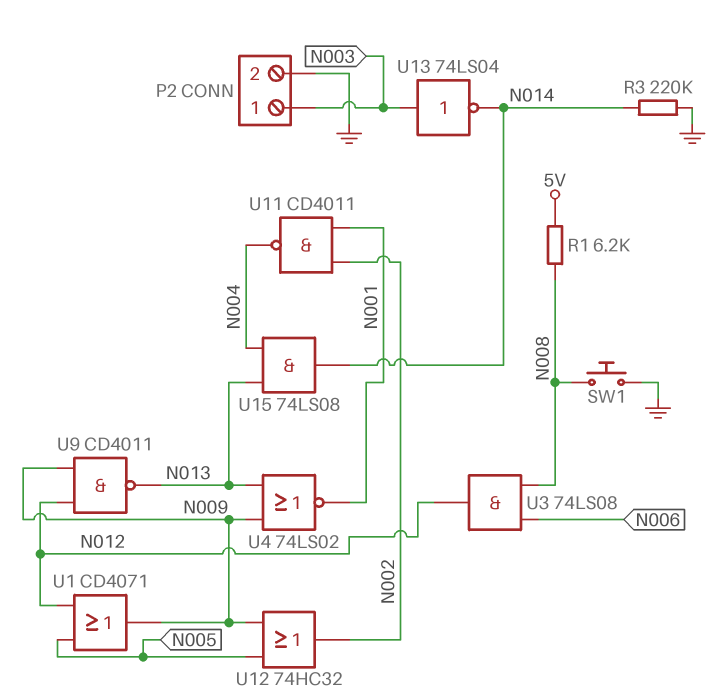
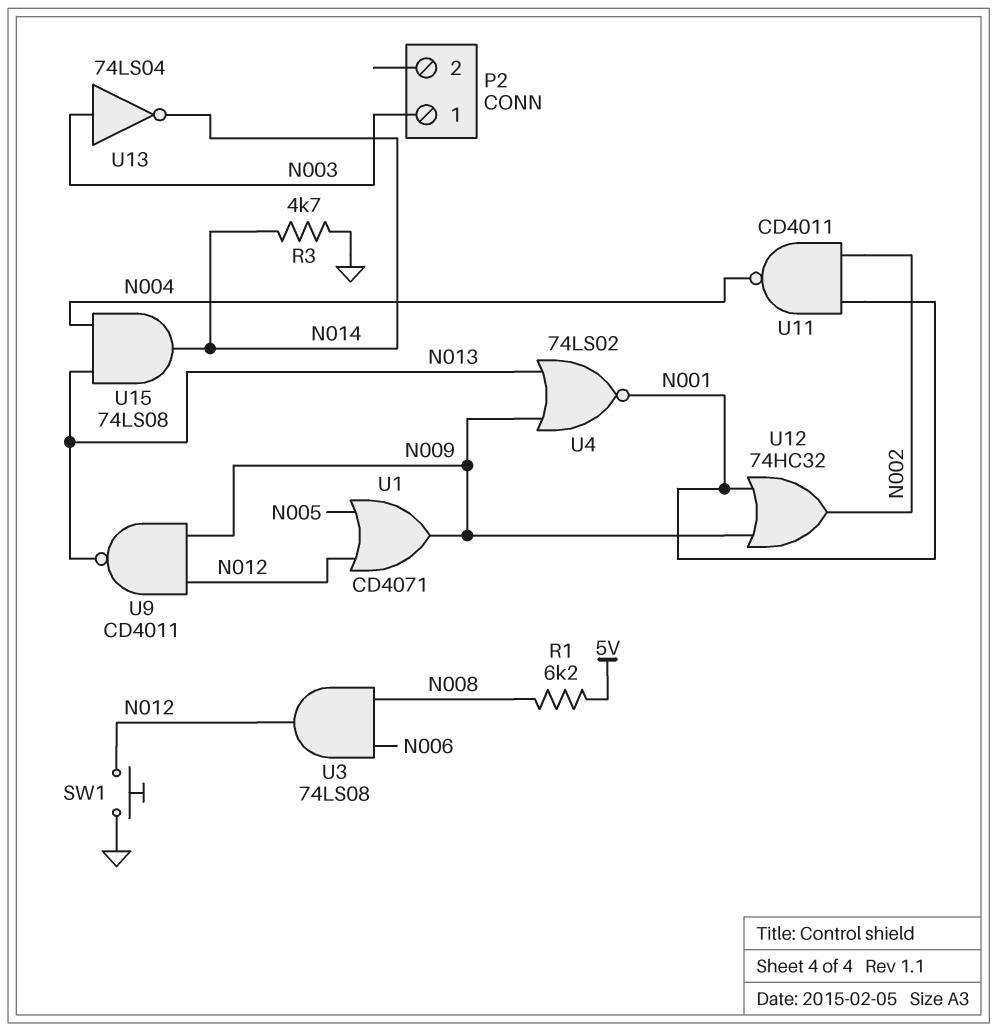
P2 pin 2: GND -> none
R3: 220k (GND, N014) -> 4.7k (GND, N014)
SW1: button (GND, N008) -> button (GND, N012)
U12: OR 74HC32 (in N005, in N009, out N002) -> OR 74HC32 (in N001, in N009, out N002)

